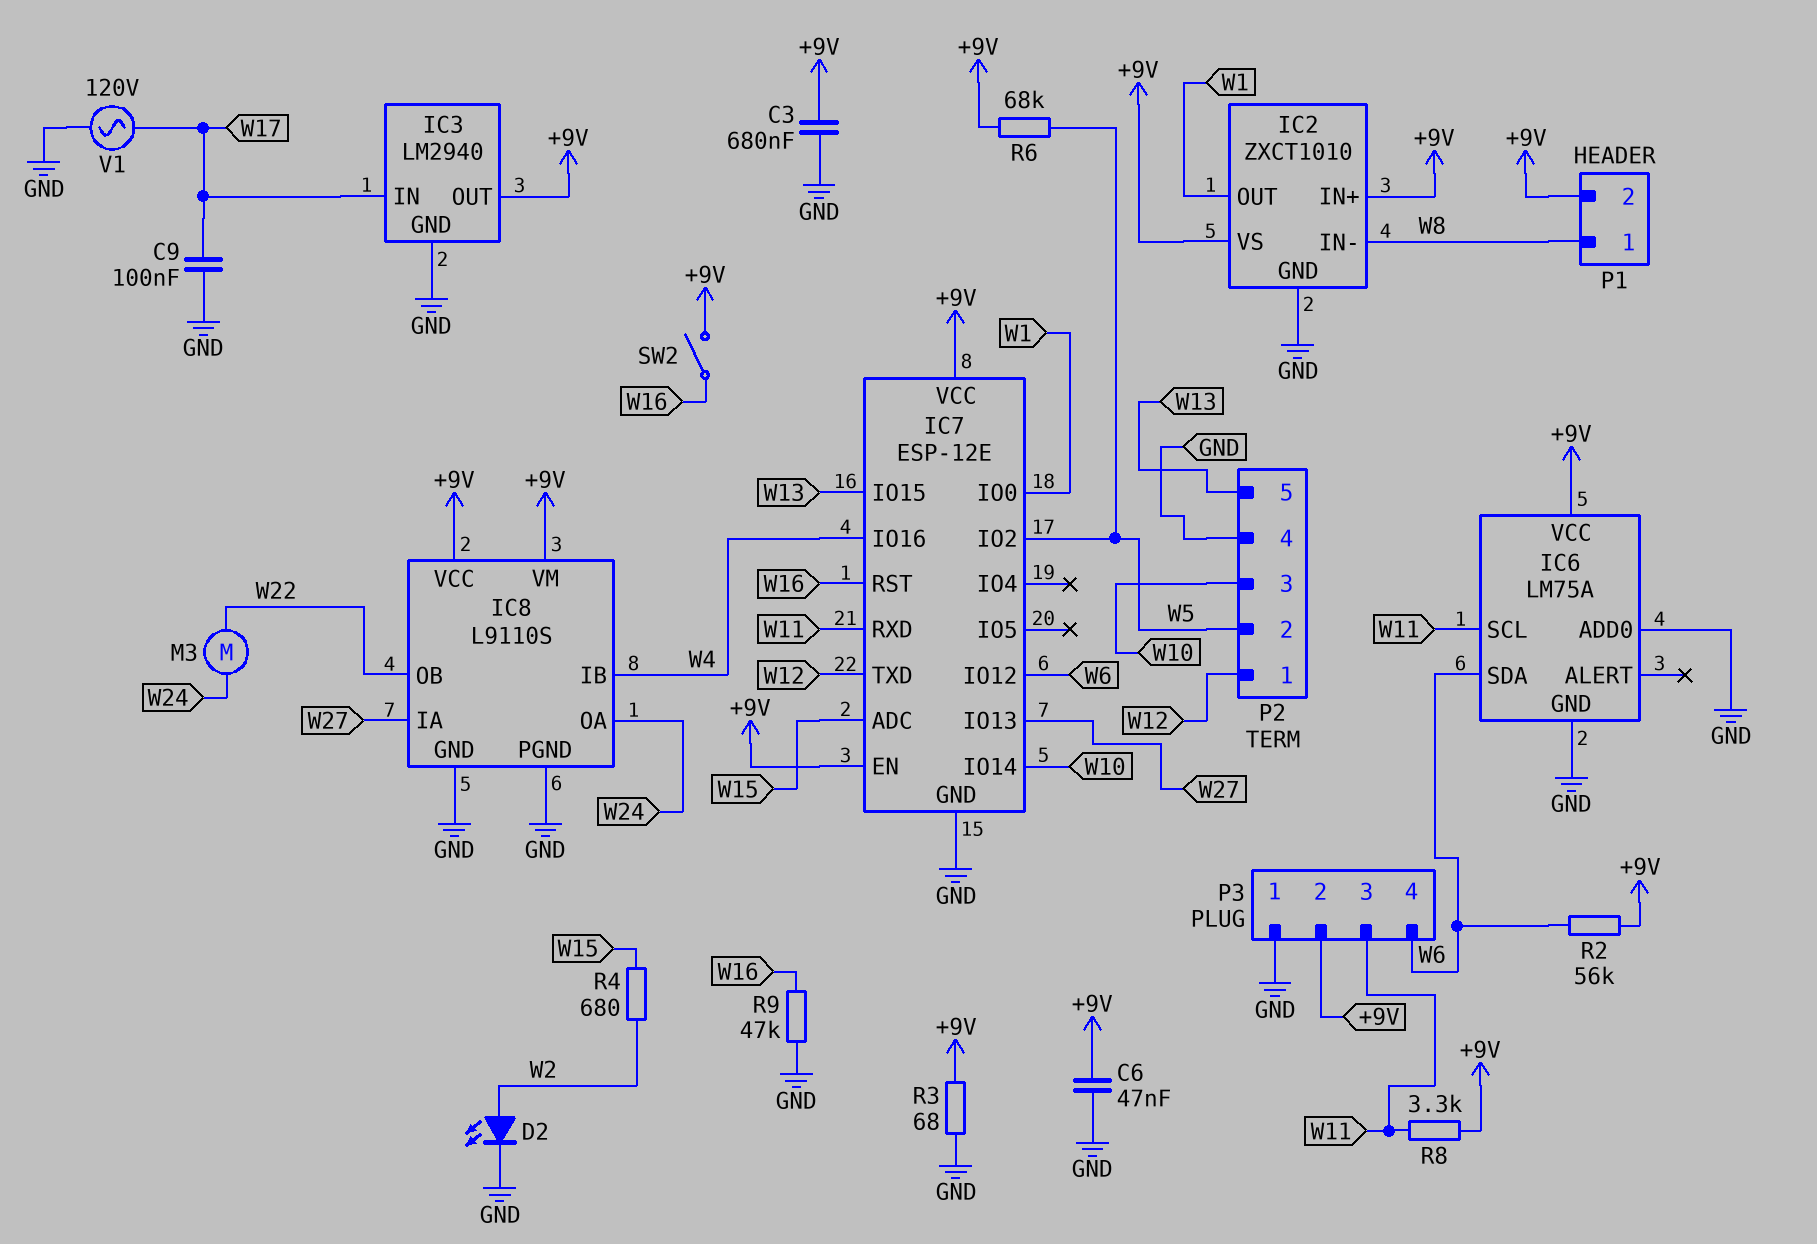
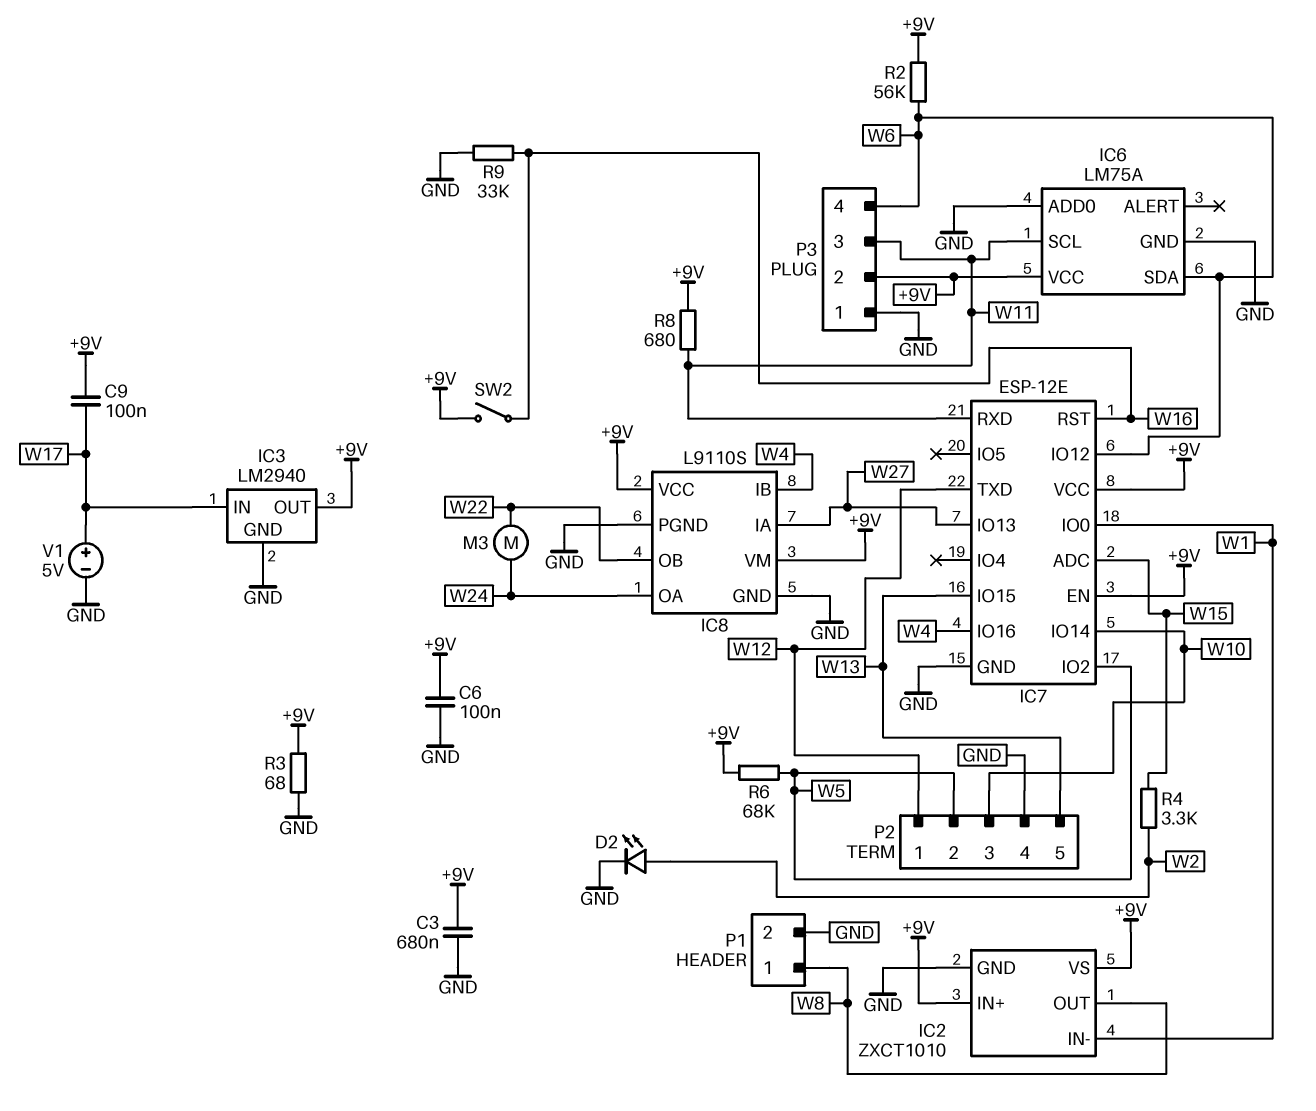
C6: 47nF (+9V, GND) -> 100nF (+9V, GND)
C9: 100nF (GND, W17) -> 100nF (+9V, W17)
IC2 pin IN-: W8 -> W1
IC2 pin OUT: W1 -> W8
P1 pin 2: +9V -> GND
R4: 680 (W2, W15) -> 3.3k (W2, W15)
R8: 3.3k (+9V, W11) -> 680 (+9V, W11)
R9: 47k (GND, W16) -> 33k (GND, W16)
V1: AC 120V (GND, W17) -> 5V (plus W17, minus GND)

